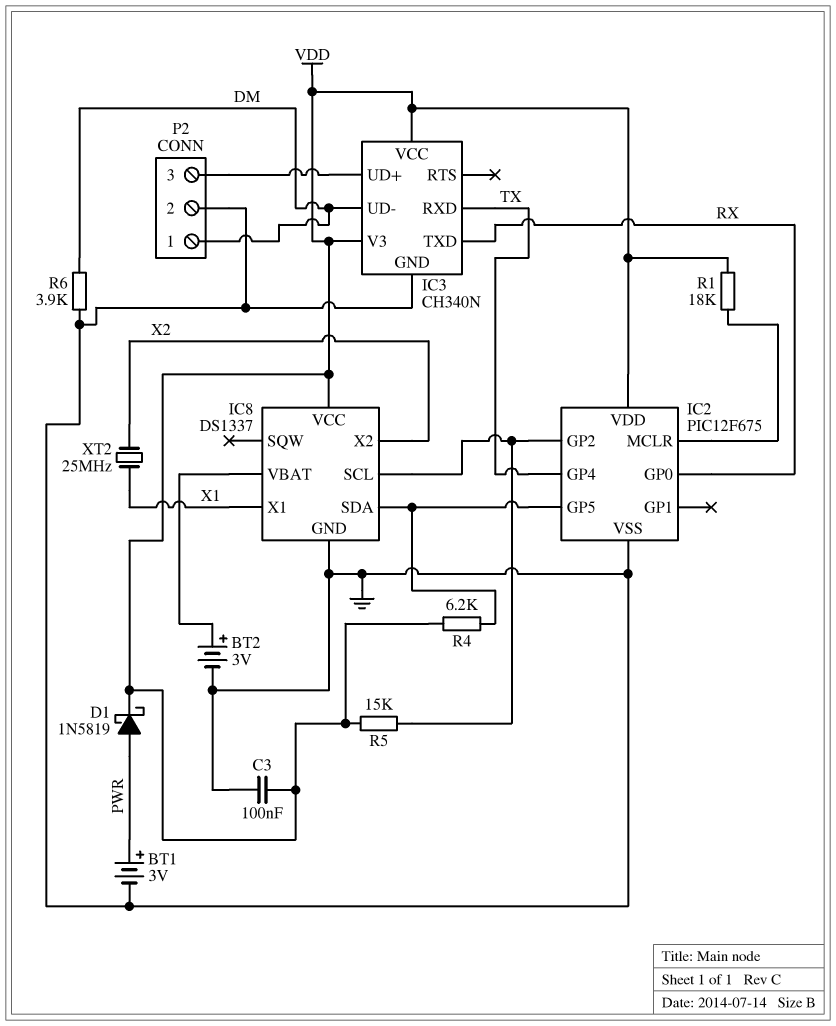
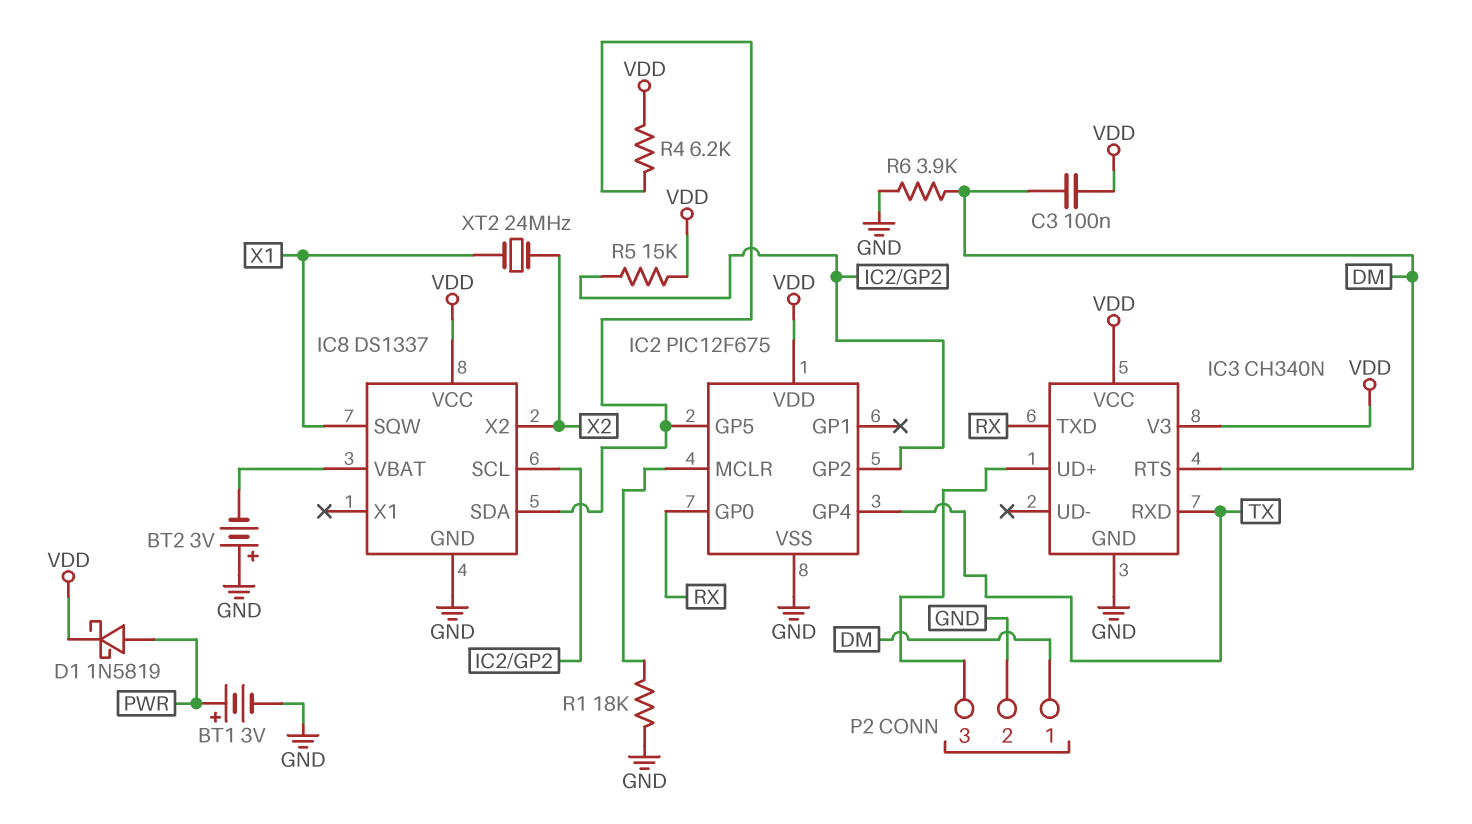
BT2: 3V (plus IC8/VBAT, minus GND) -> 3V (plus GND, minus IC8/VBAT)
C3: 100nF (GND, VDD) -> 100nF (DM, VDD)
IC3 pin RTS: none -> DM
IC3 pin UD-: DM -> none
IC8 pin SQW: none -> X1
IC8 pin X1: X1 -> none
R1: 18k (IC2/MCLR, VDD) -> 18k (GND, IC2/MCLR)
XT2: 25MHz (X1, X2) -> 24MHz (X1, X2)

